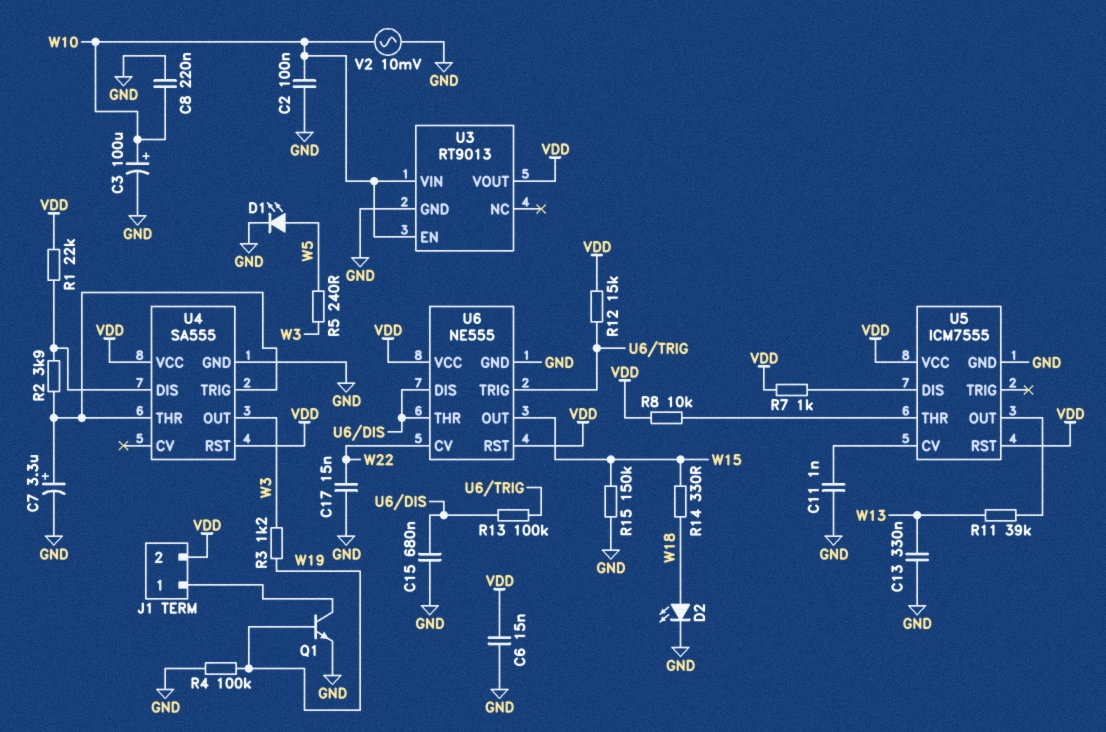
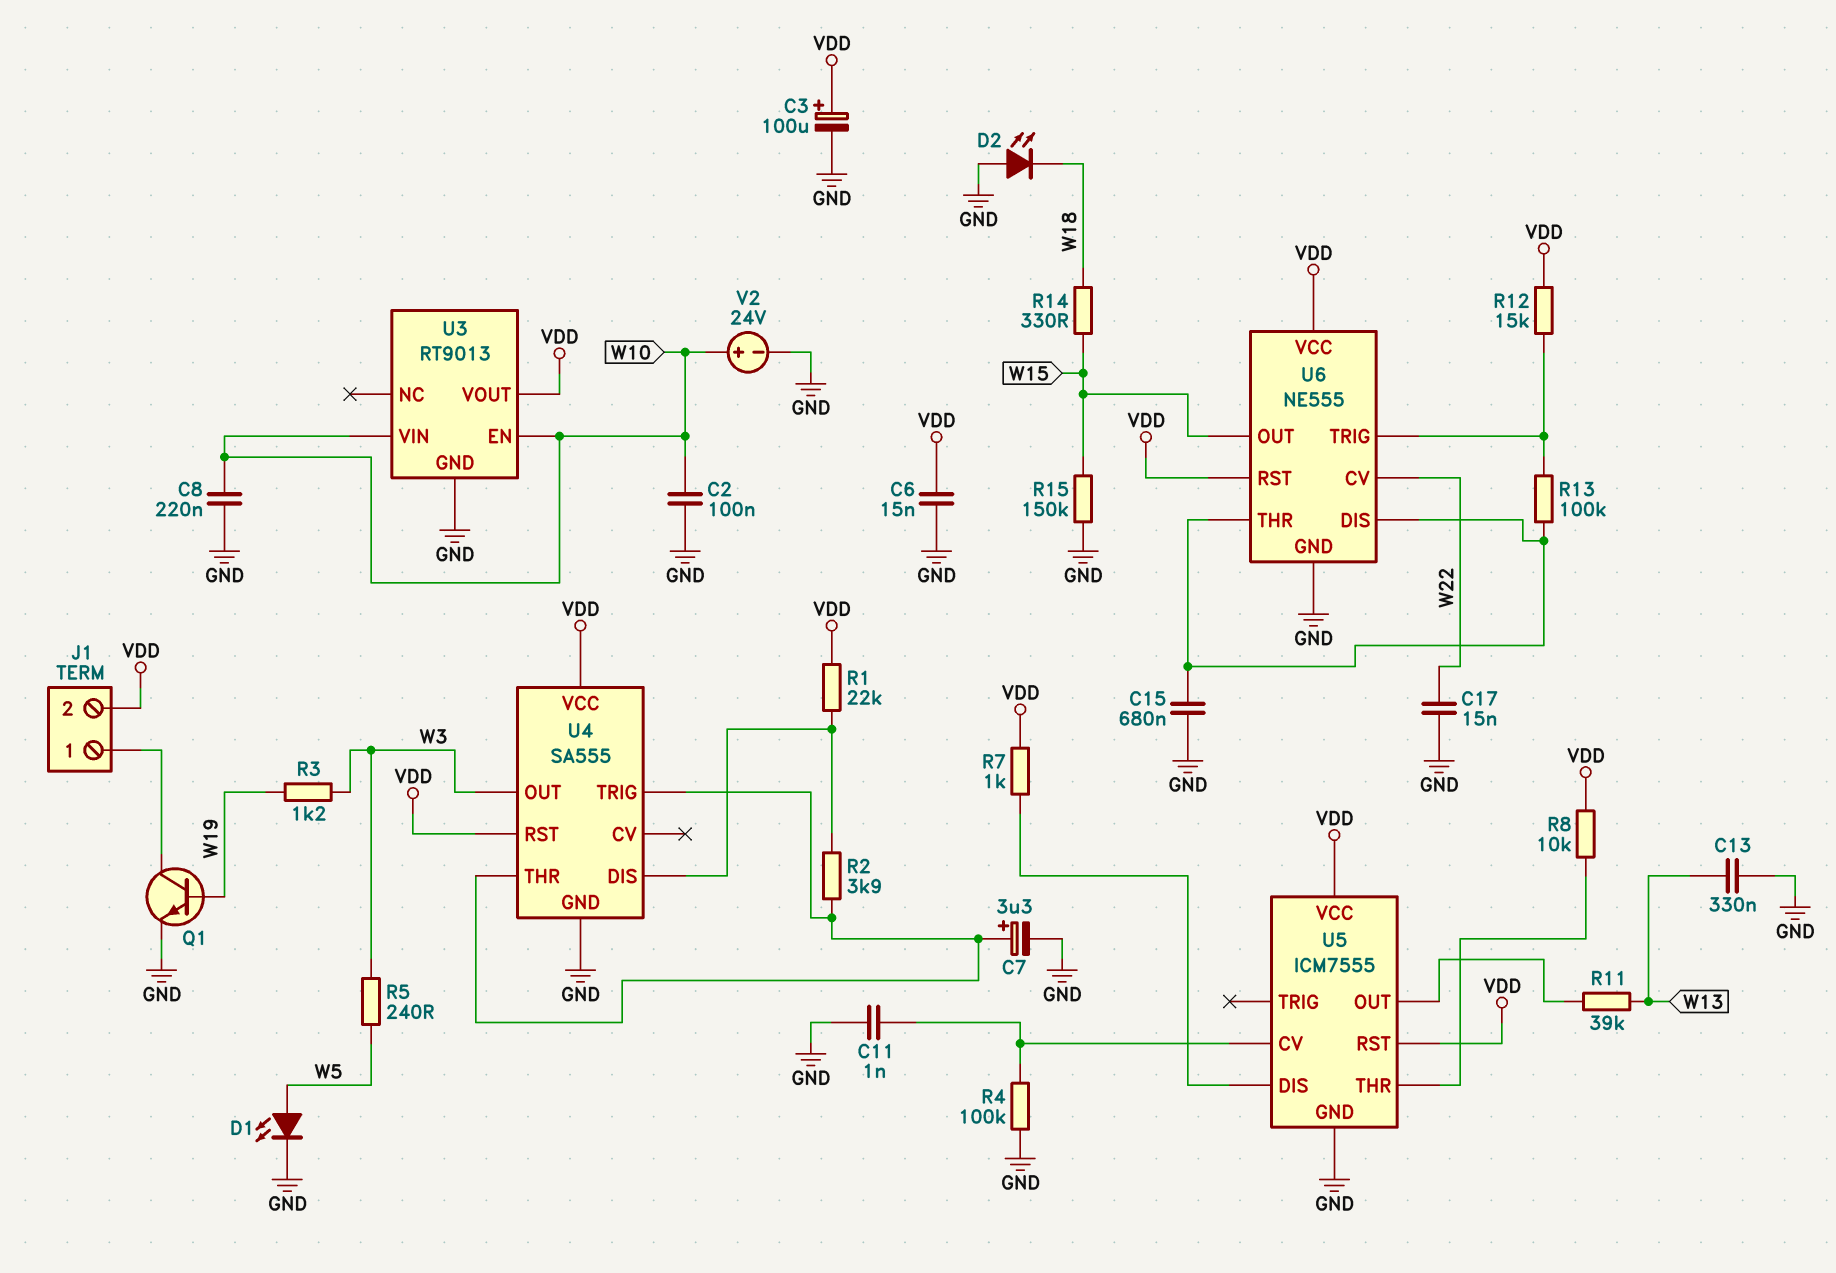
C3: 100uF (plus W10, minus GND) -> 100uF (plus VDD, minus GND)
D2: LED (A W18, K GND) -> LED (A GND, K W18)
R4: 100k (GND, W19) -> 100k (GND, U5/CV)
V2: AC 10mV (GND, W10) -> 24V (plus W10, minus GND)

